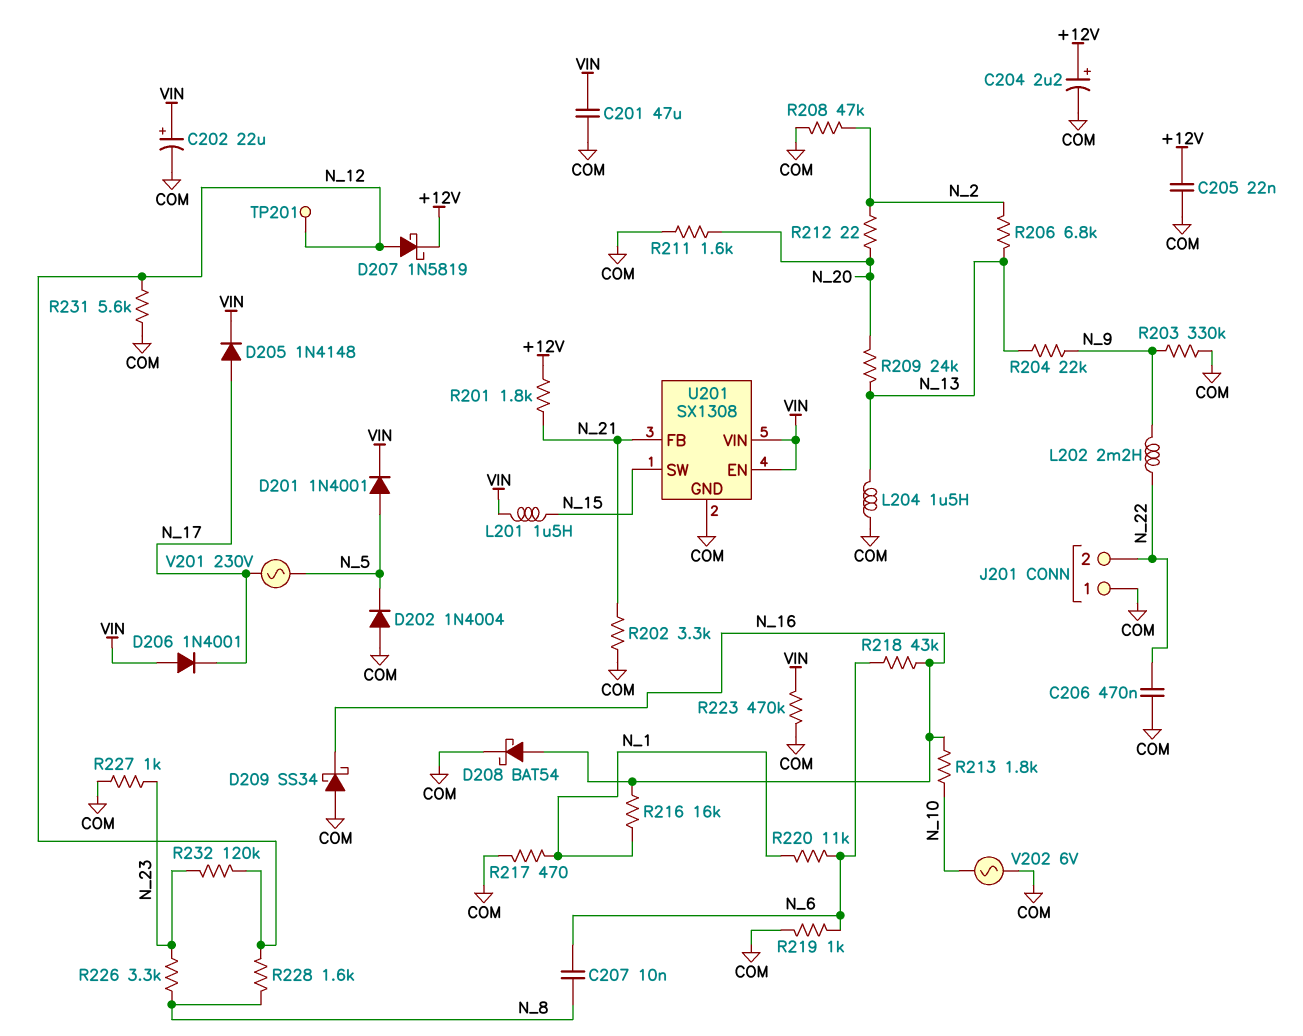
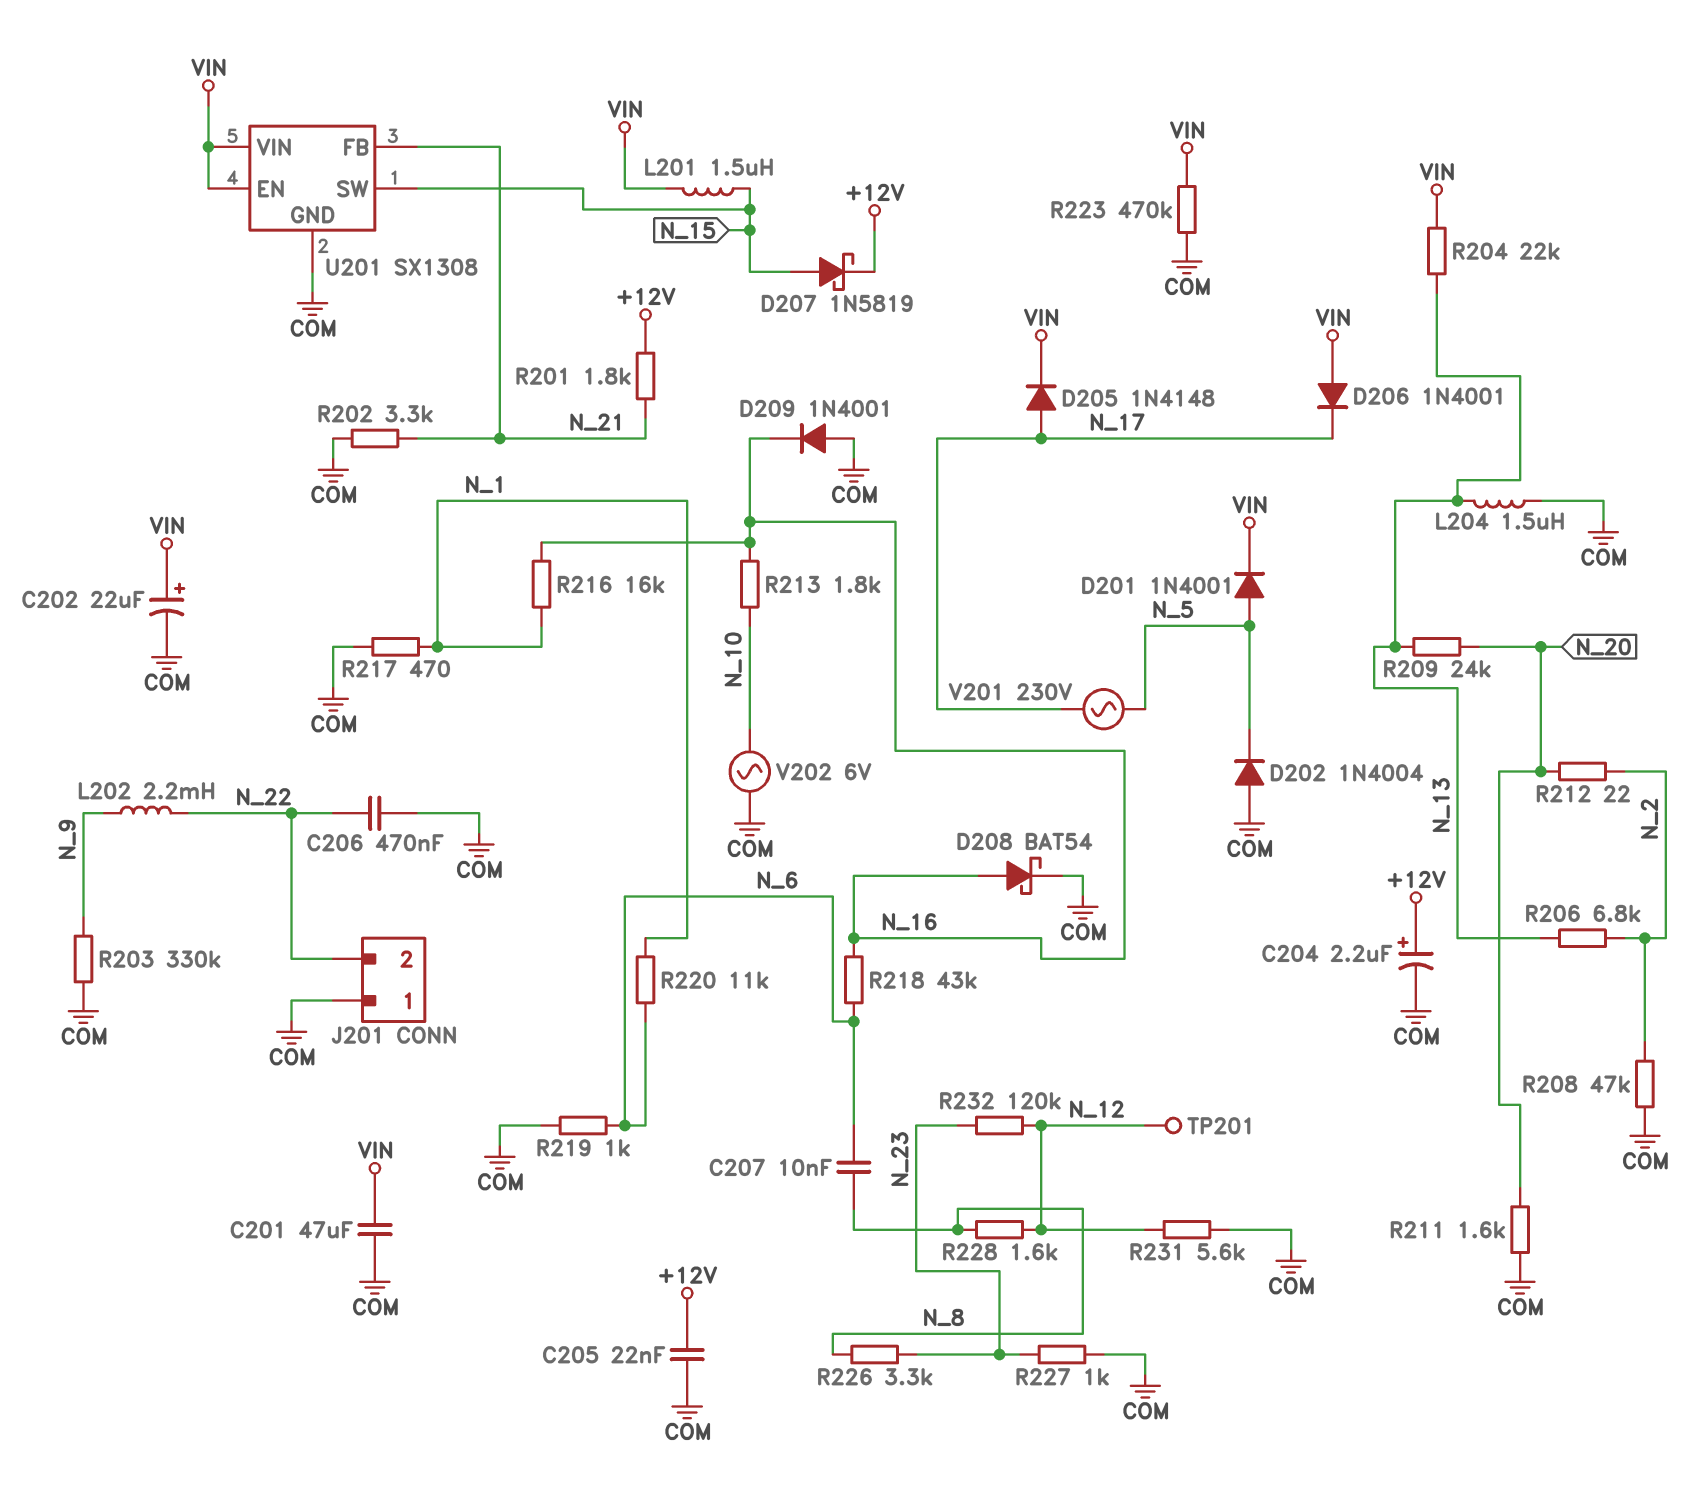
D207: schottky 1N5819 (A N_12, K +12V) -> schottky 1N5819 (A N_15, K +12V)
D209: schottky SS34 (A COM, K N_16) -> diode 1N4001 (A COM, K N_16)
R204: 22k (N_9, N_13) -> 22k (N_13, VIN)

